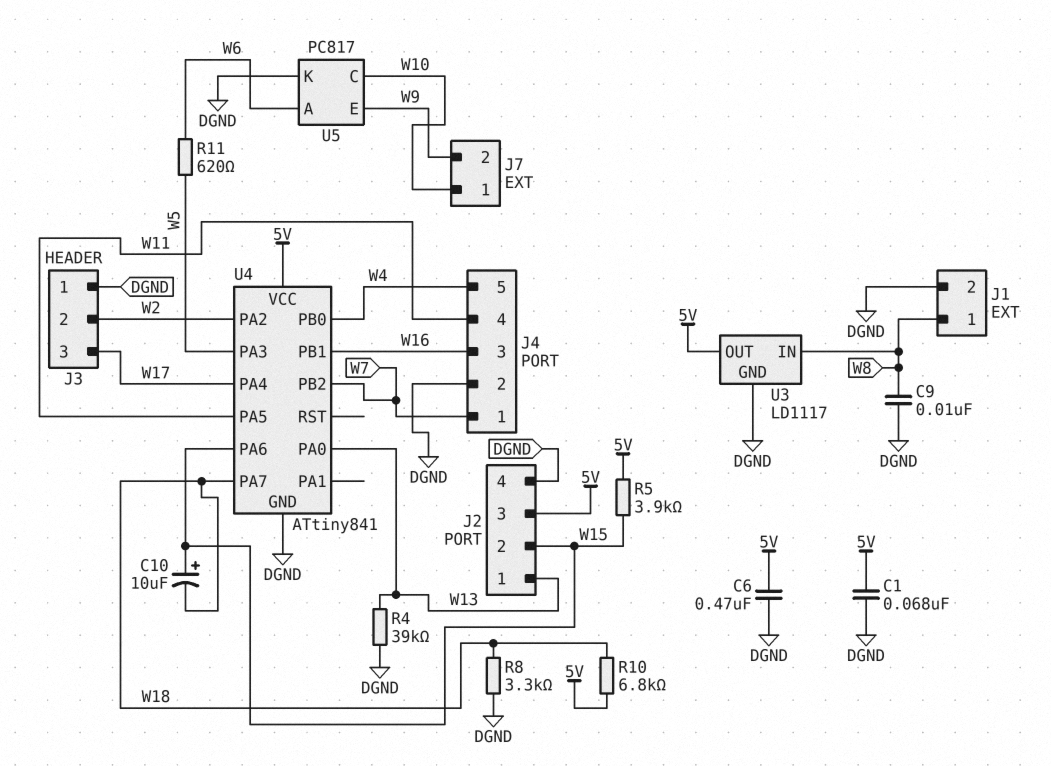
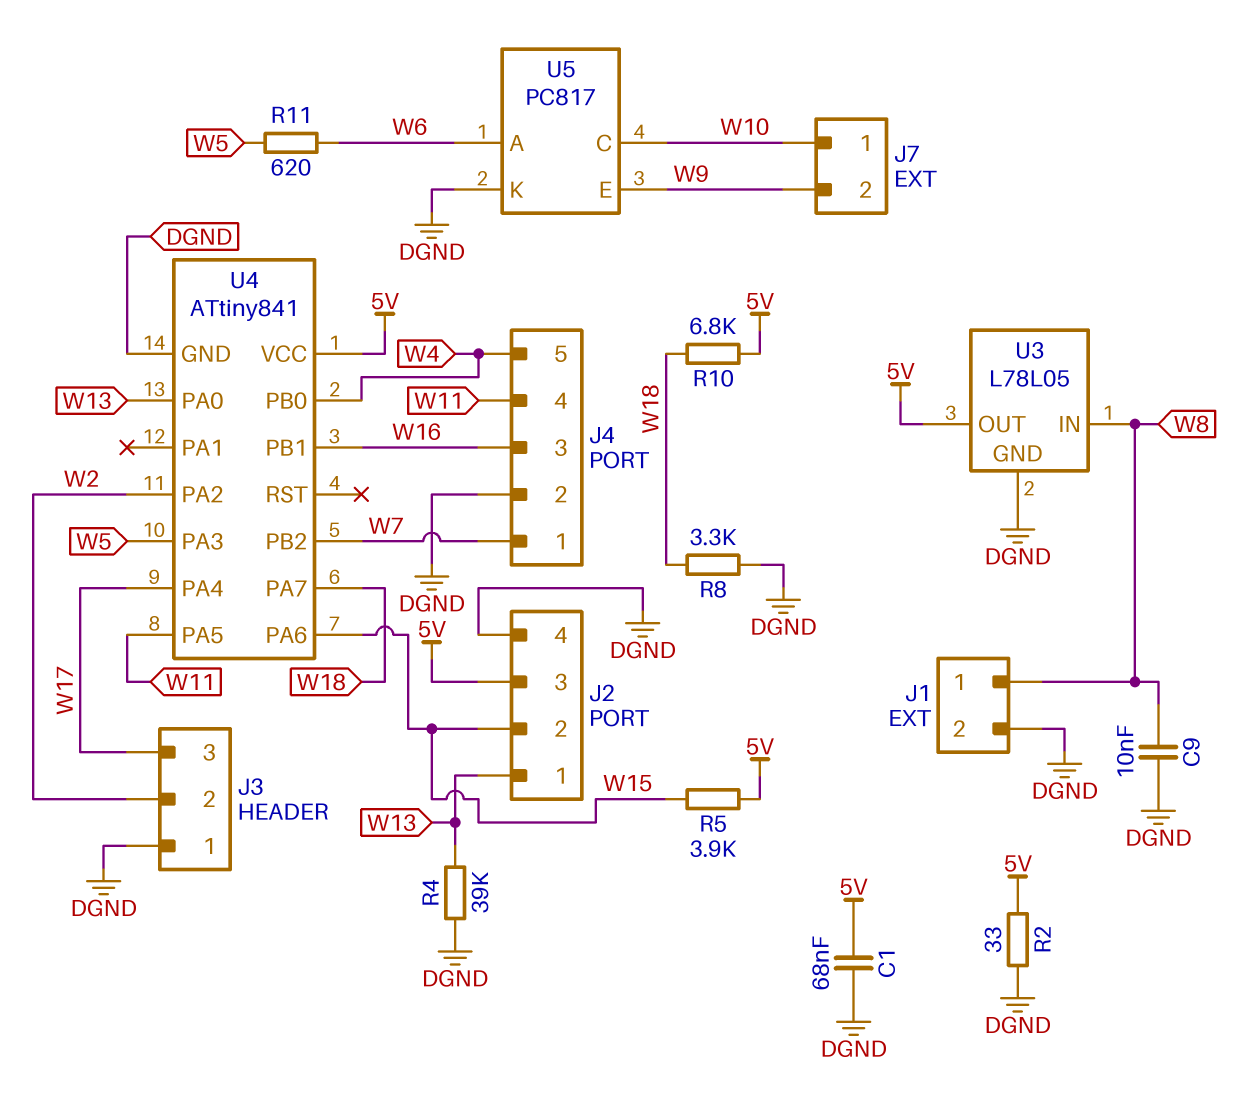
C6: 470nF (5V, DGND) -> none
C10: 10uF (plus W15, minus W18) -> none
R2: none -> 33 (5V, DGND)
U3: LD1117 -> L78L05

